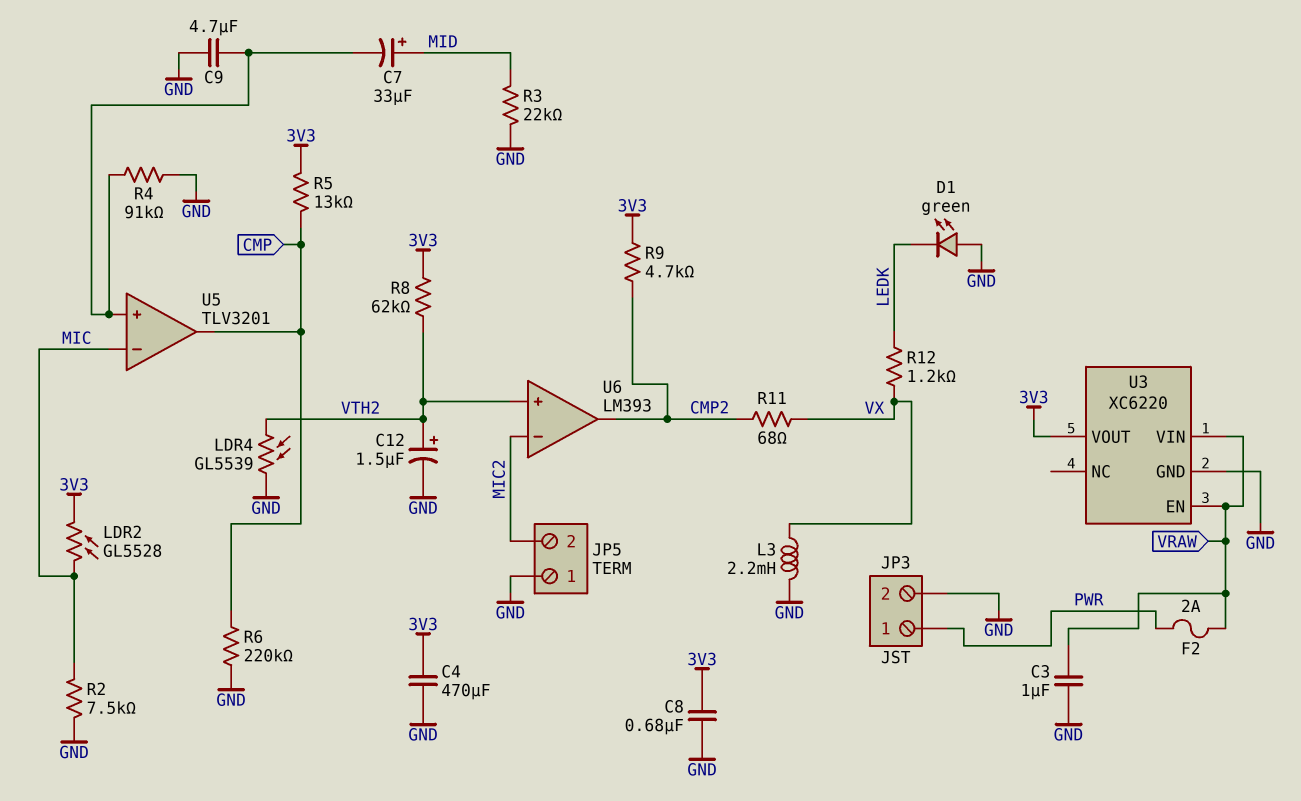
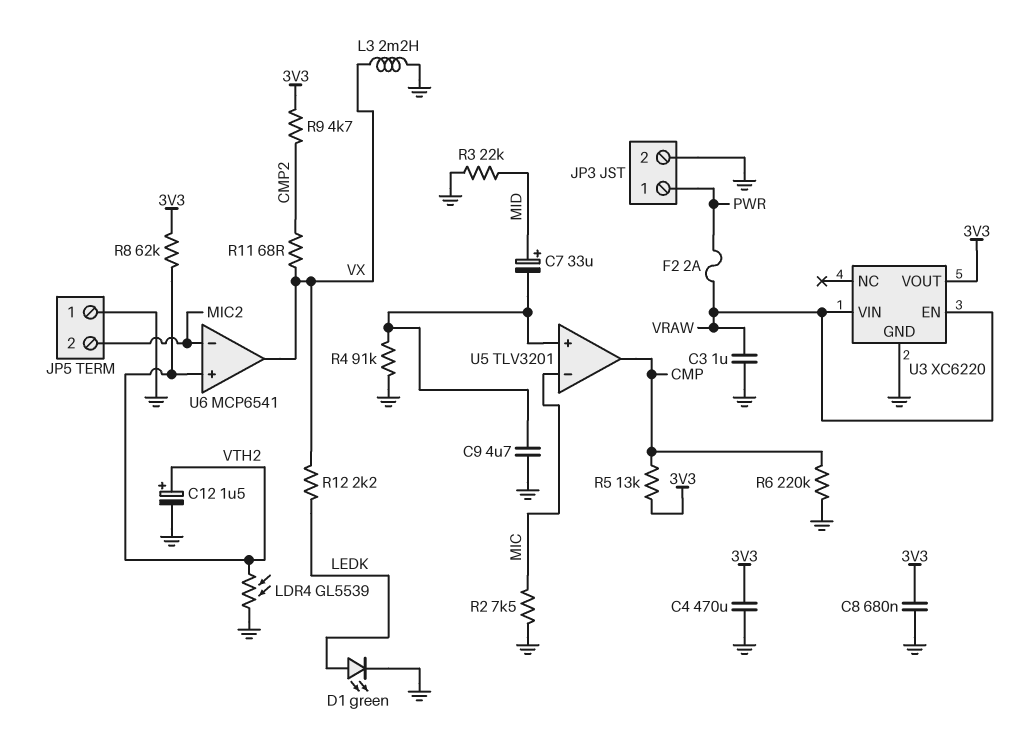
D1: LED green (A GND, K LEDK) -> LED green (A LEDK, K GND)
LDR2: GL5528 (3V3, MIC) -> none
R12: 1.2k (LEDK, VX) -> 2.2k (LEDK, VX)
U6: LM393 -> MCP6541
U6 pin out: CMP2 -> VX

